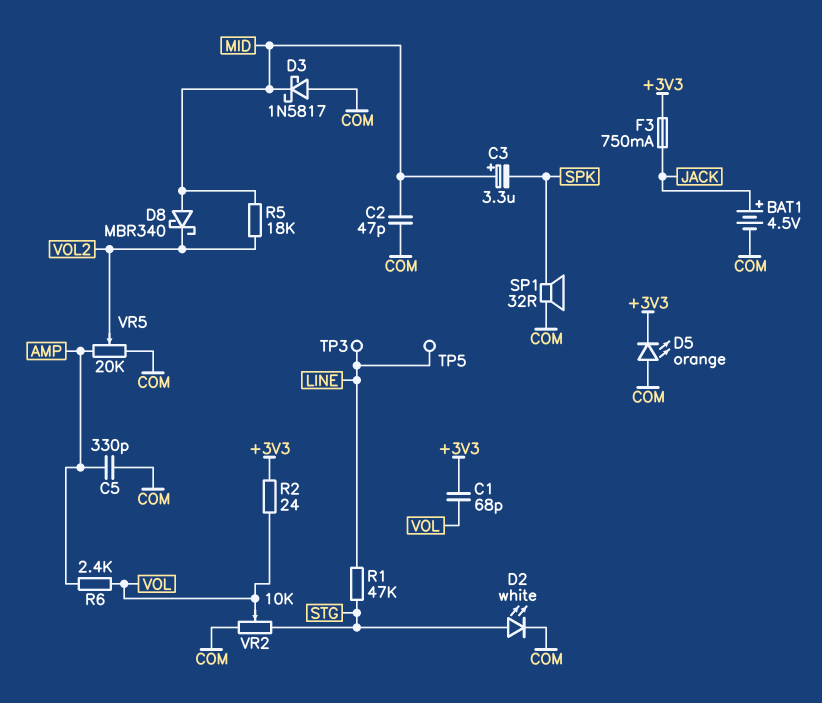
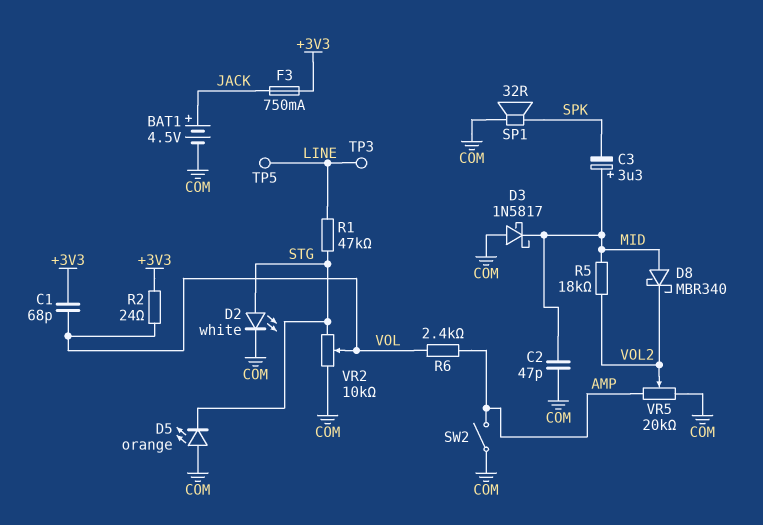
C5: 330pF (AMP, COM) -> none
D5: LED orange (A COM, K +3V3) -> LED orange (A COM, K STG)
SW2: none -> switch (AMP, COM)

